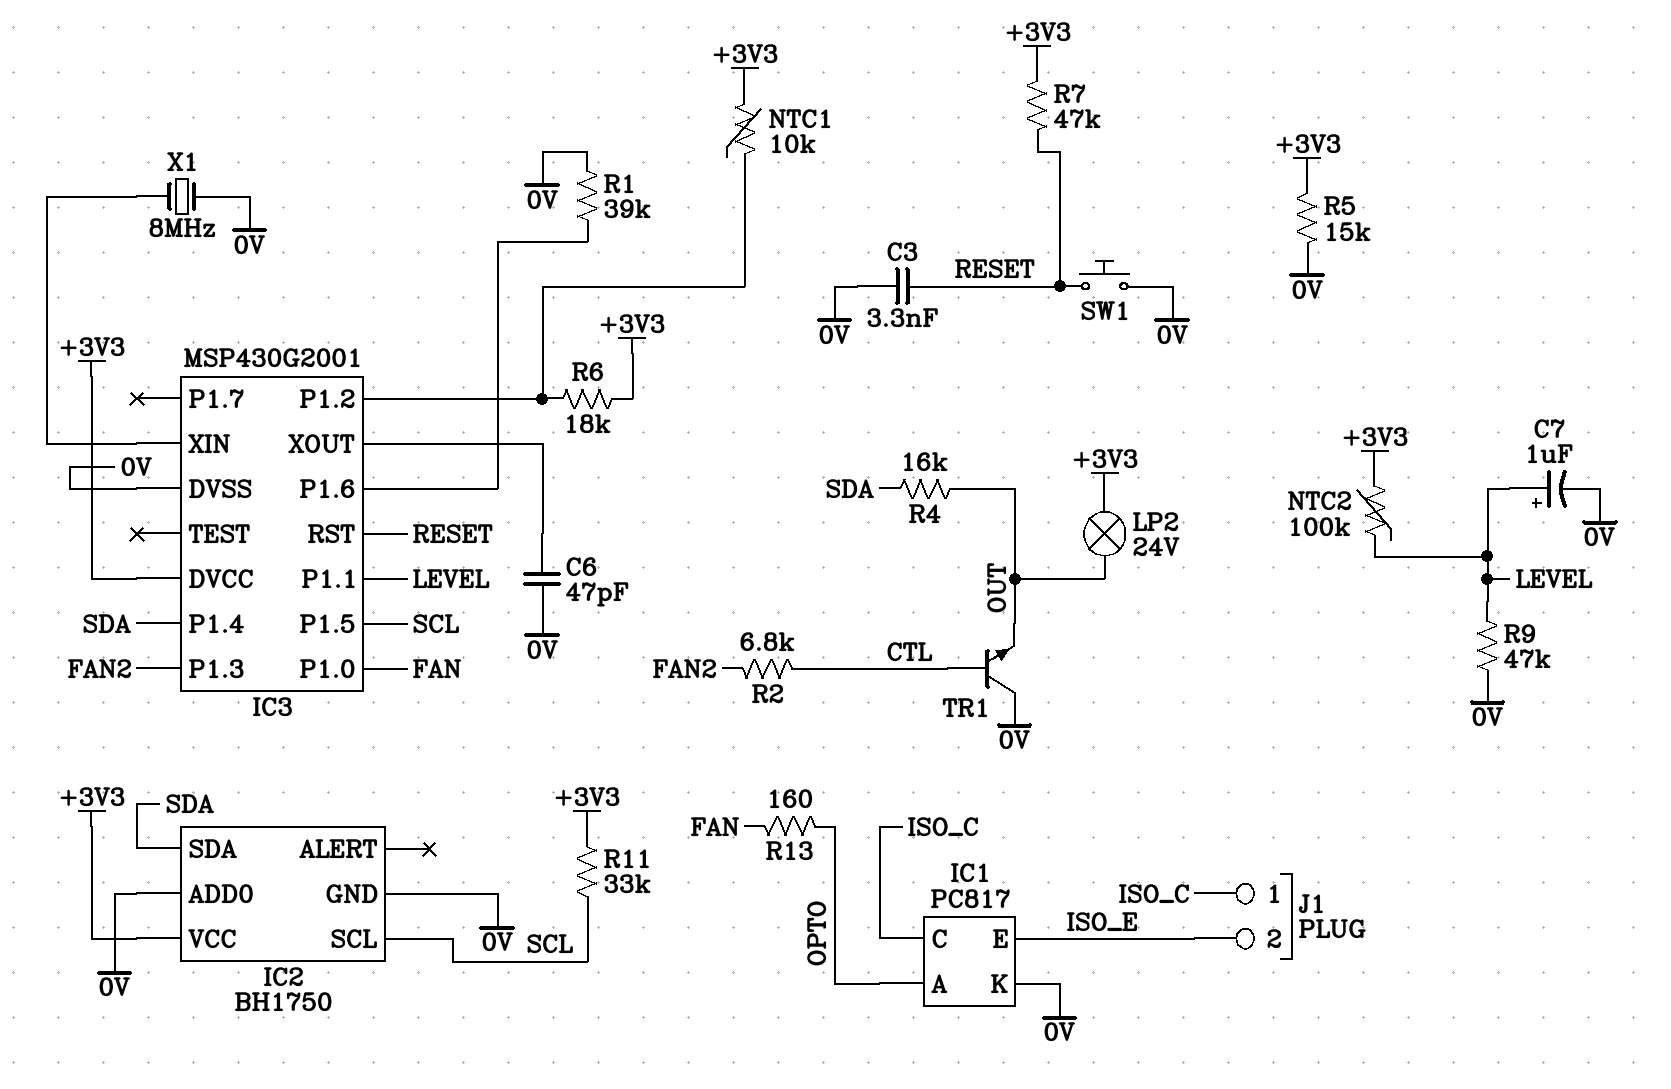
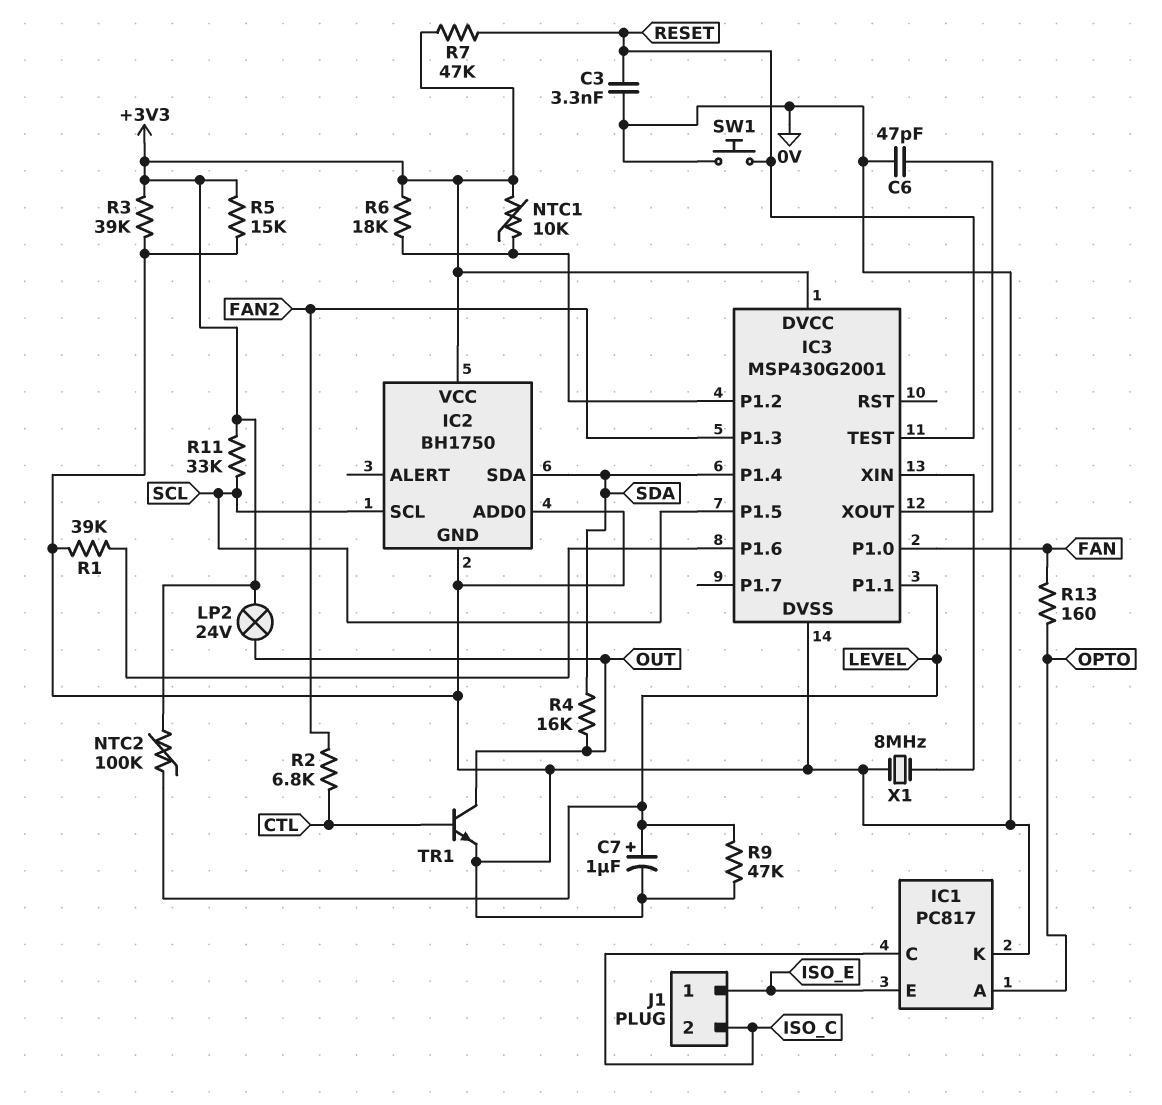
IC3 pin RST: RESET -> none
IC3 pin TEST: none -> RESET
J1 pin 1: ISO_C -> ISO_E
J1 pin 2: ISO_E -> ISO_C
R3: none -> 39k (+3V3, 0V)
TR1: NPN (B CTL, C 0V, E OUT) -> NPN (B CTL, C OUT, E 0V)

